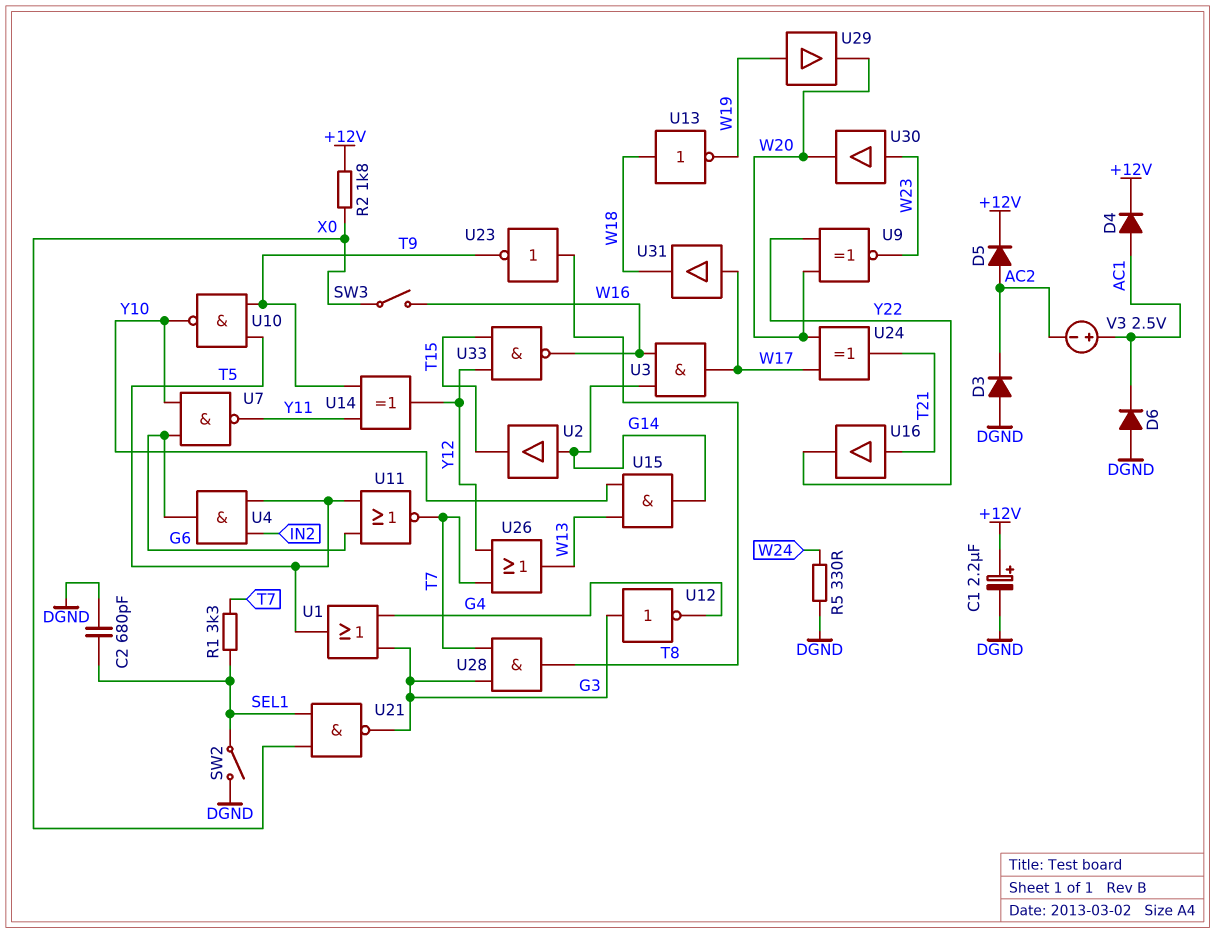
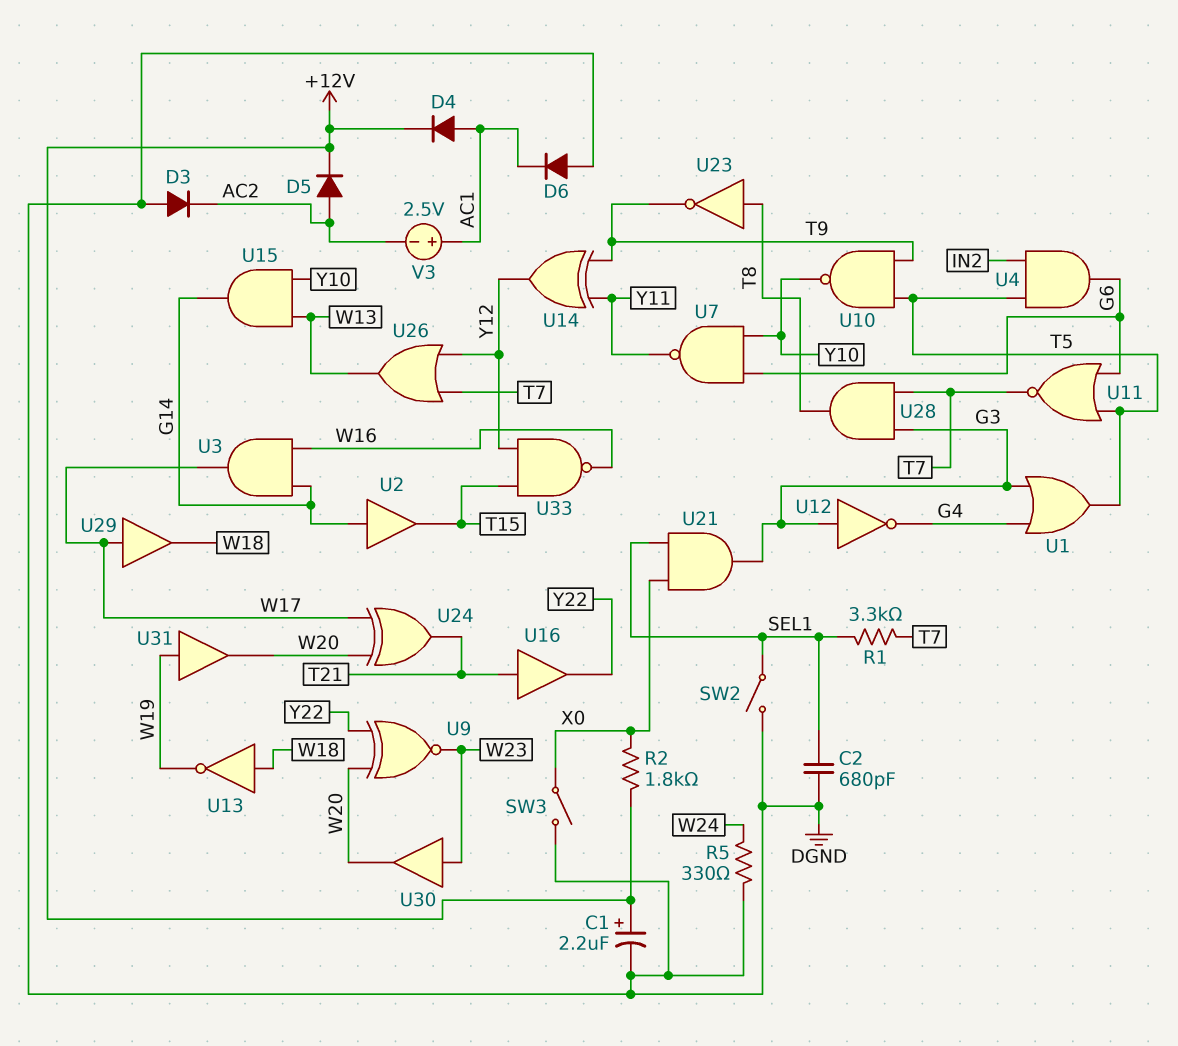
SW3: switch (W16, X0) -> switch (DGND, X0)
U21: NAND (in SEL1, in X0, out G3) -> AND (in SEL1, in X0, out G3)
U29: buffer (in W19, out W20) -> buffer (in W17, out W18)
U31: buffer (in W17, out W18) -> buffer (in W19, out W20)

